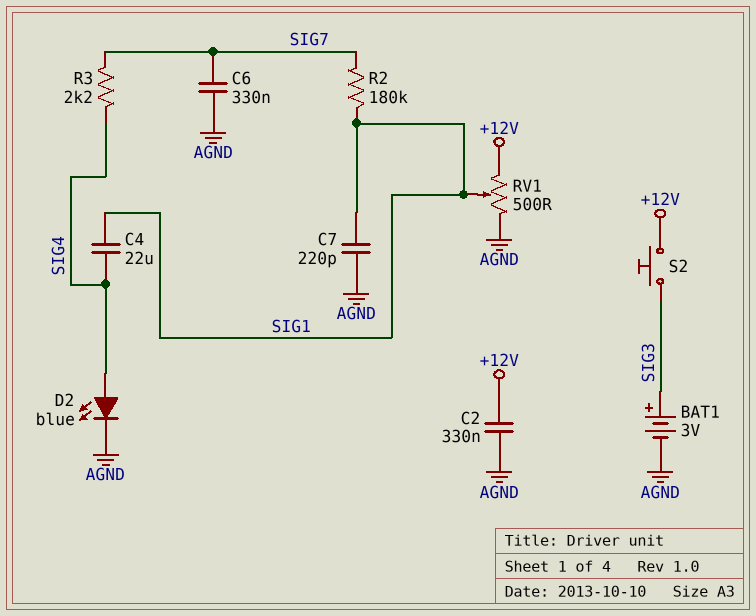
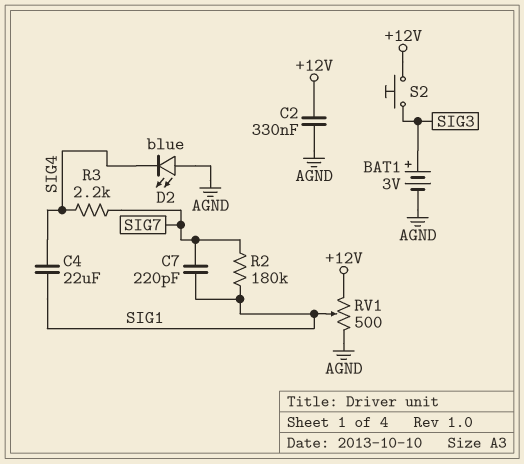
C6: 330nF (AGND, SIG7) -> none
C7: 220pF (AGND, SIG1) -> 220pF (SIG1, SIG7)
D2: LED blue (A SIG4, K AGND) -> LED blue (A AGND, K SIG4)

